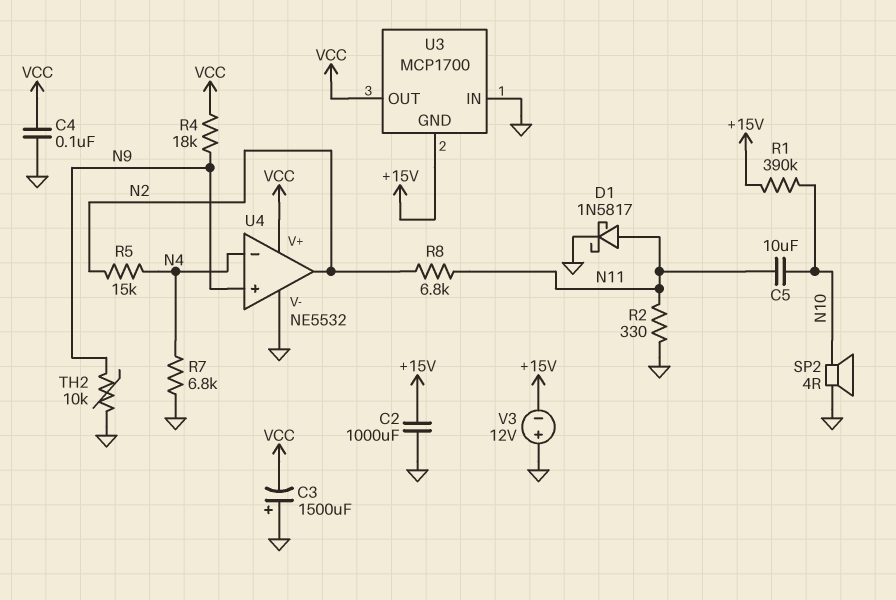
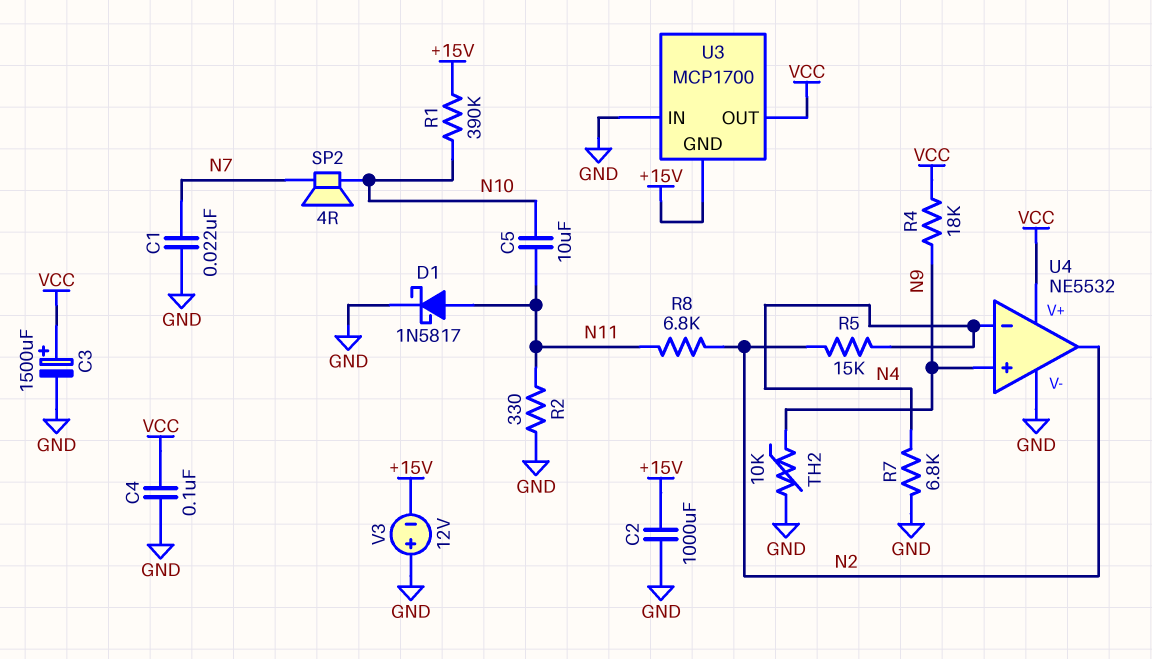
C1: none -> 22nF (GND, N7)
C3: 1500uF (plus GND, minus VCC) -> 1500uF (plus VCC, minus GND)
SP2: speaker 4R (GND, N10) -> speaker 4R (N7, N10)

